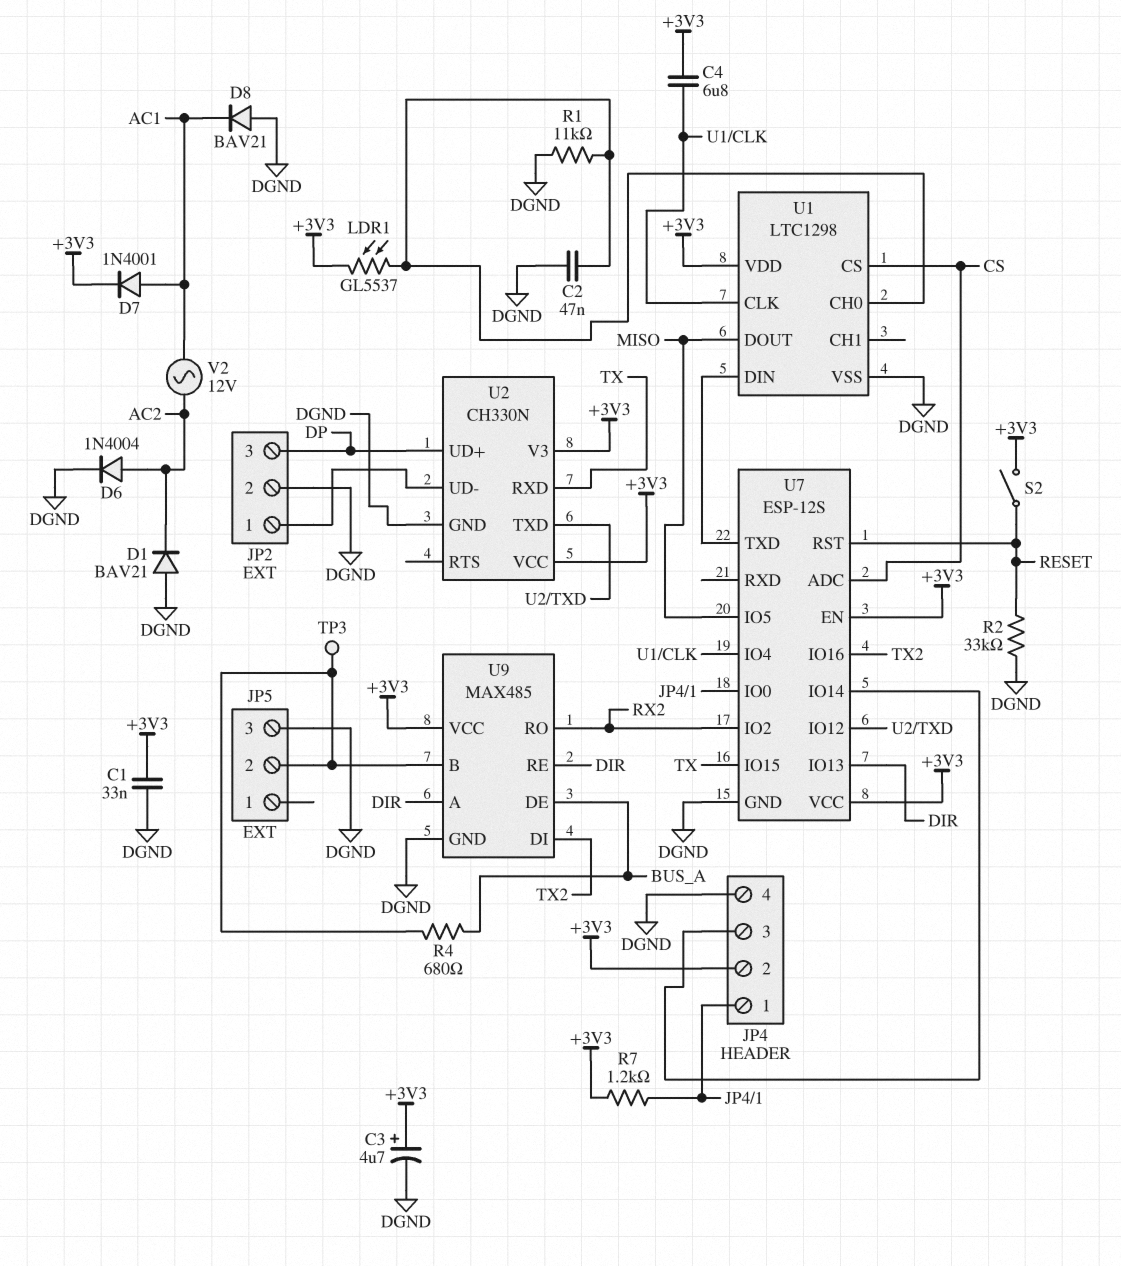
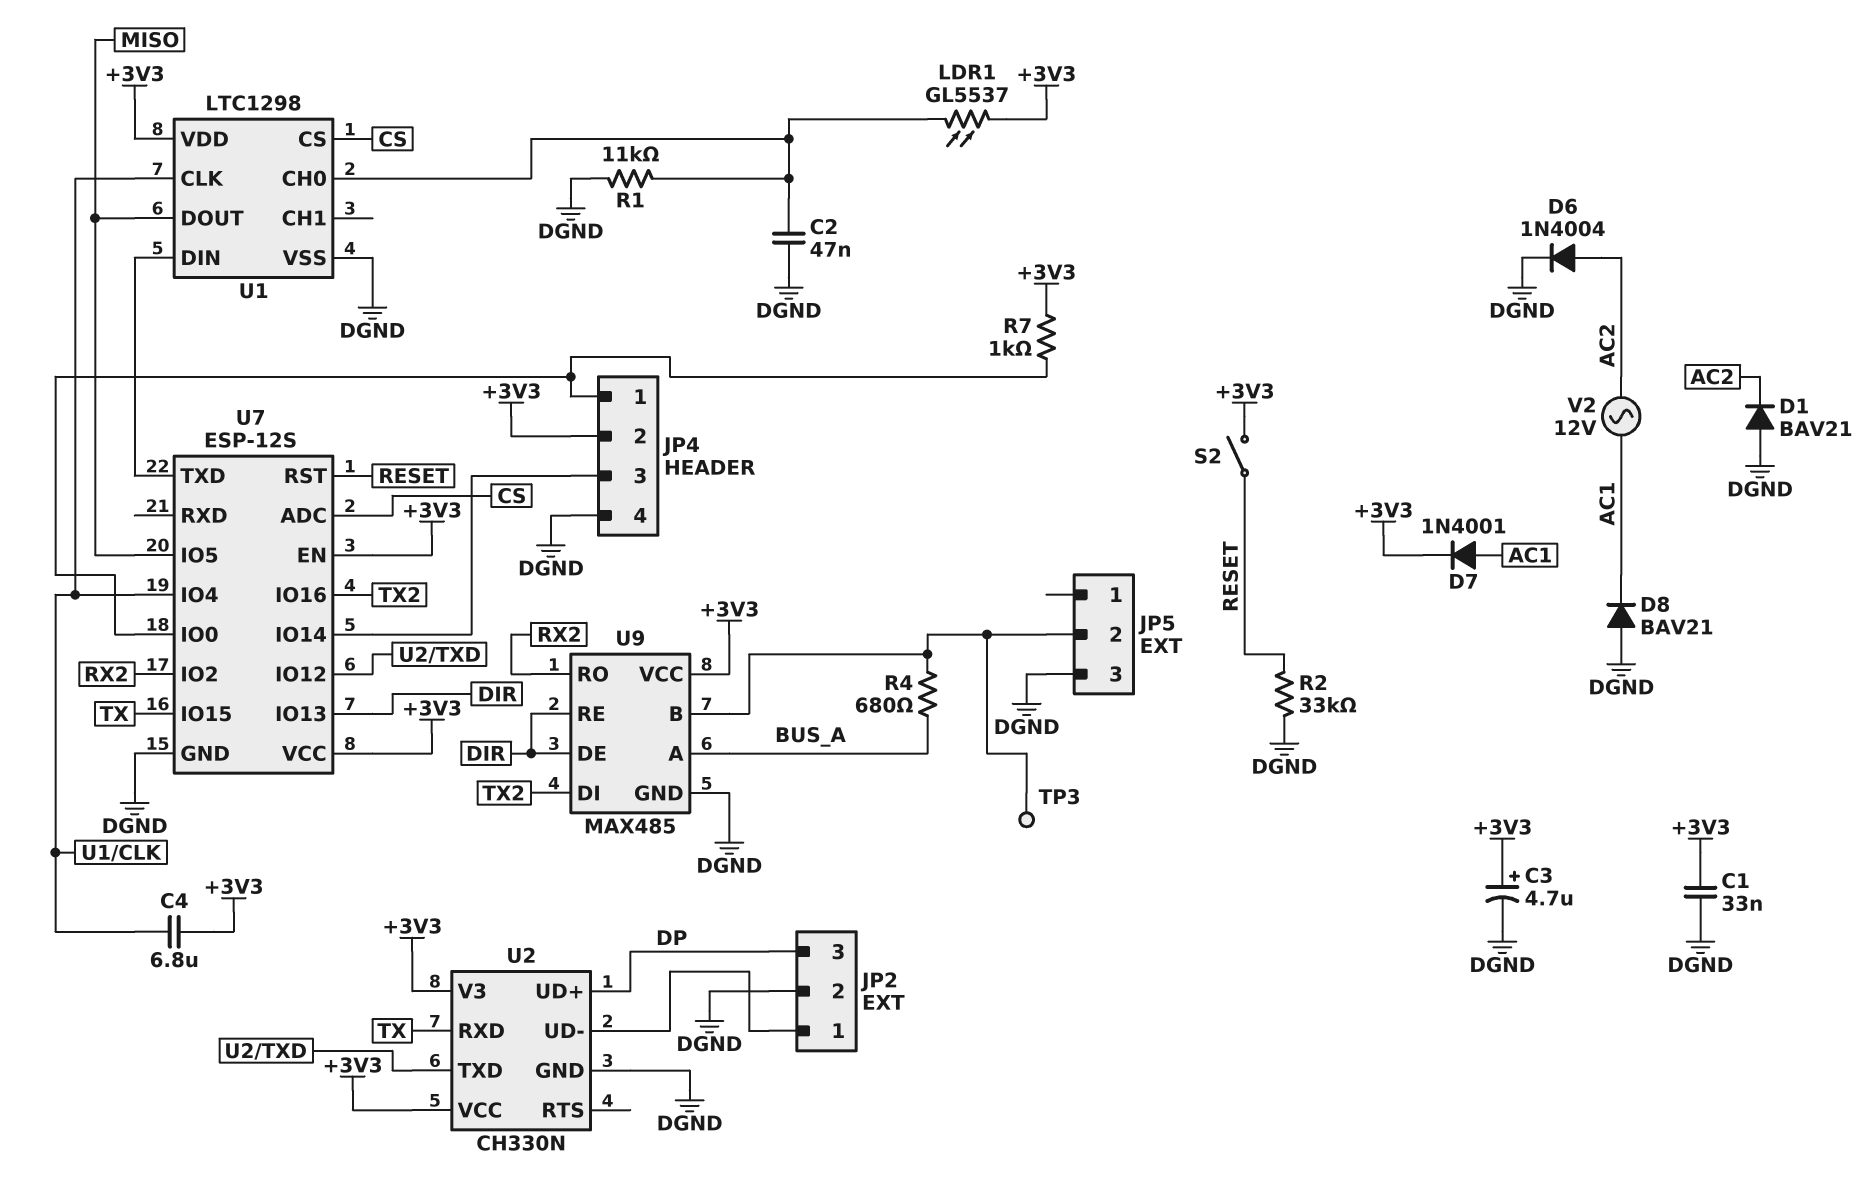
R7: 1.2k (+3V3, JP4/1) -> 1k (+3V3, JP4/1)
U9 pin A: DIR -> BUS_A
U9 pin DE: BUS_A -> DIR

